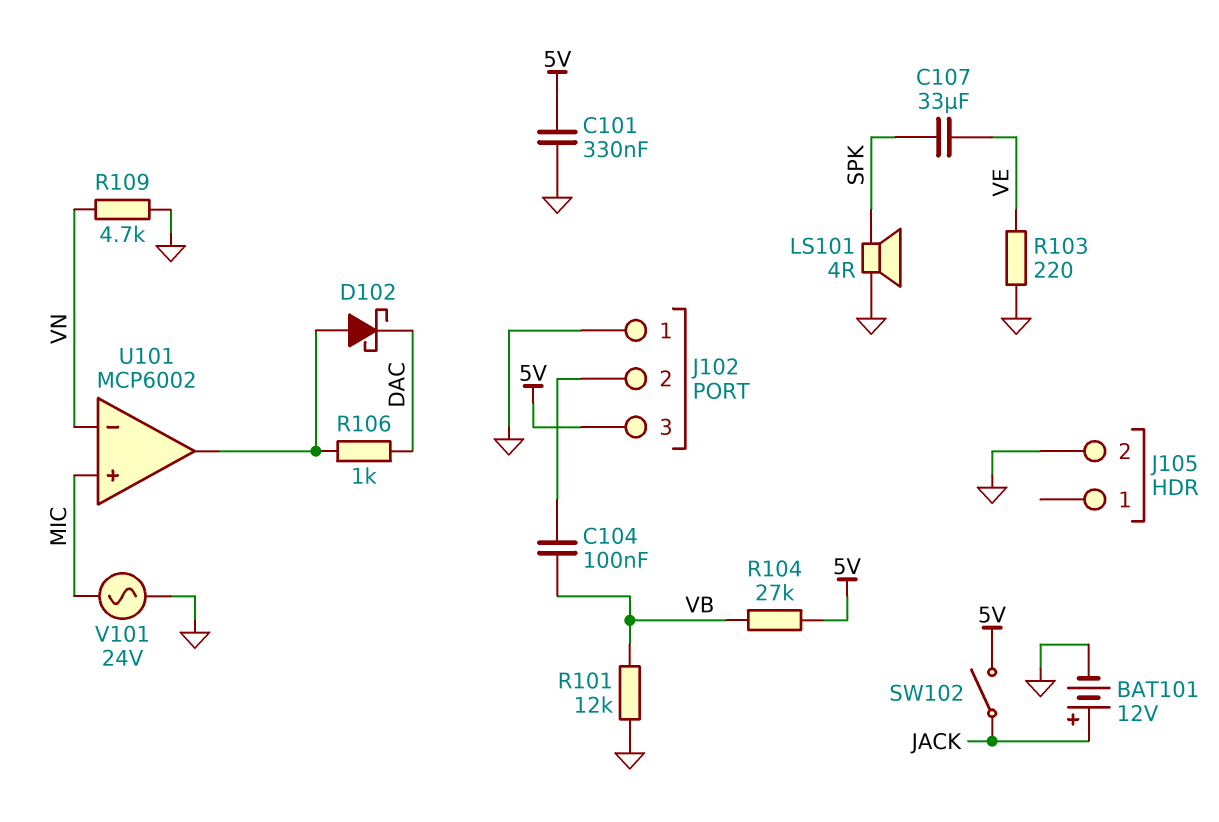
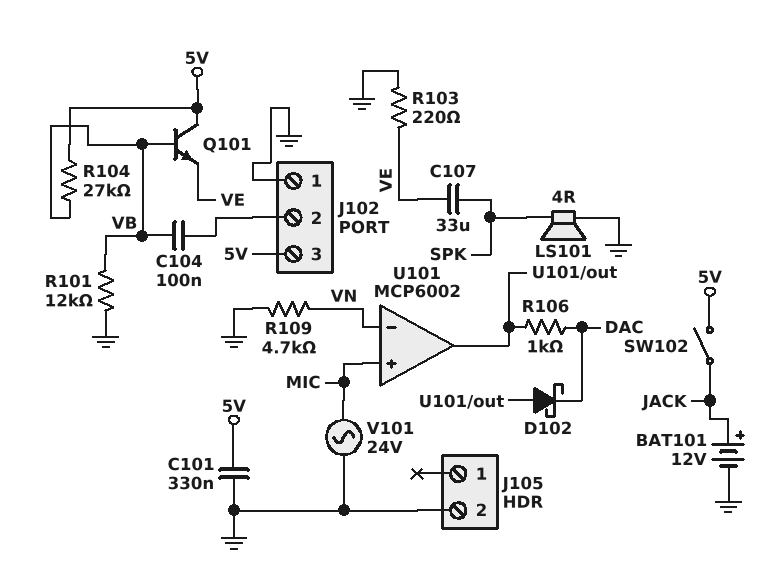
Q101: none -> NPN (B VB, C 5V, E VE)

